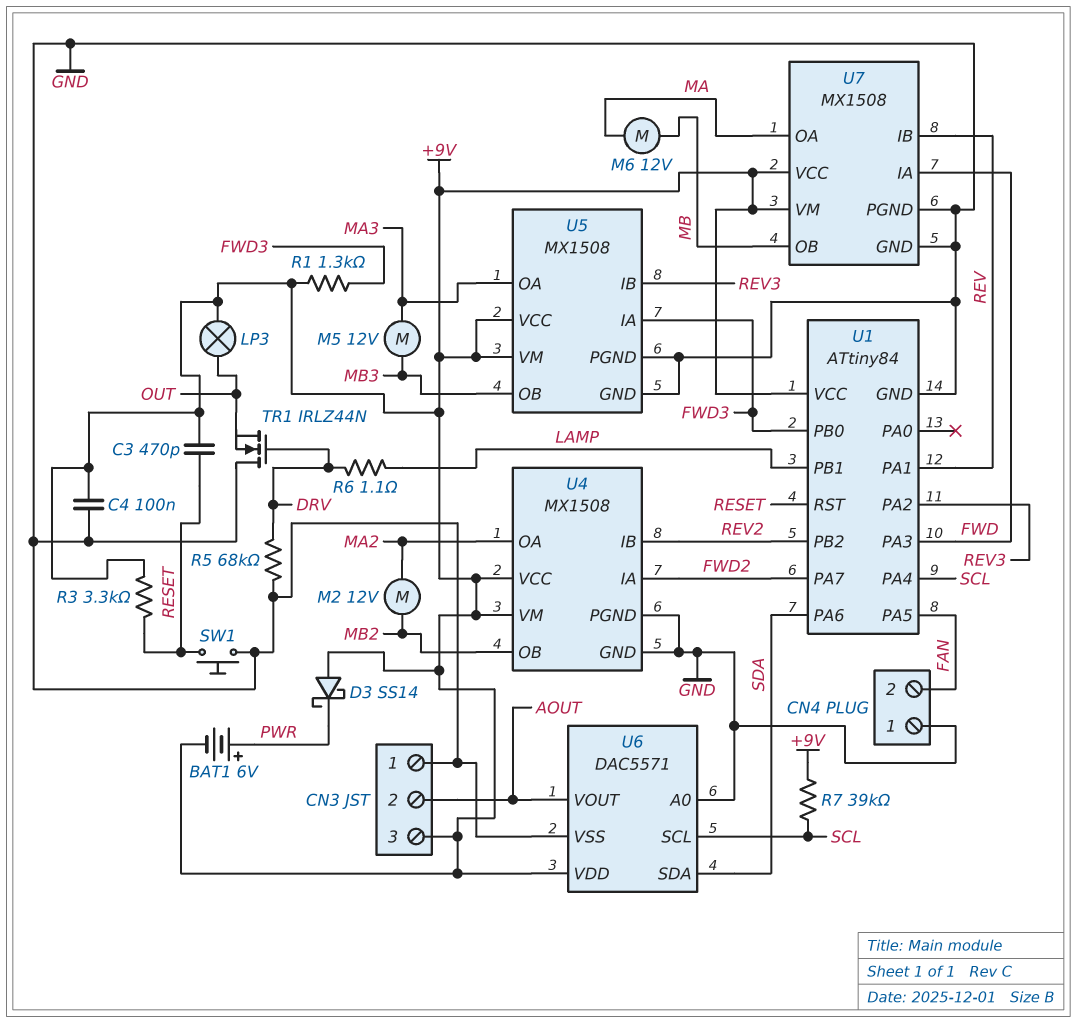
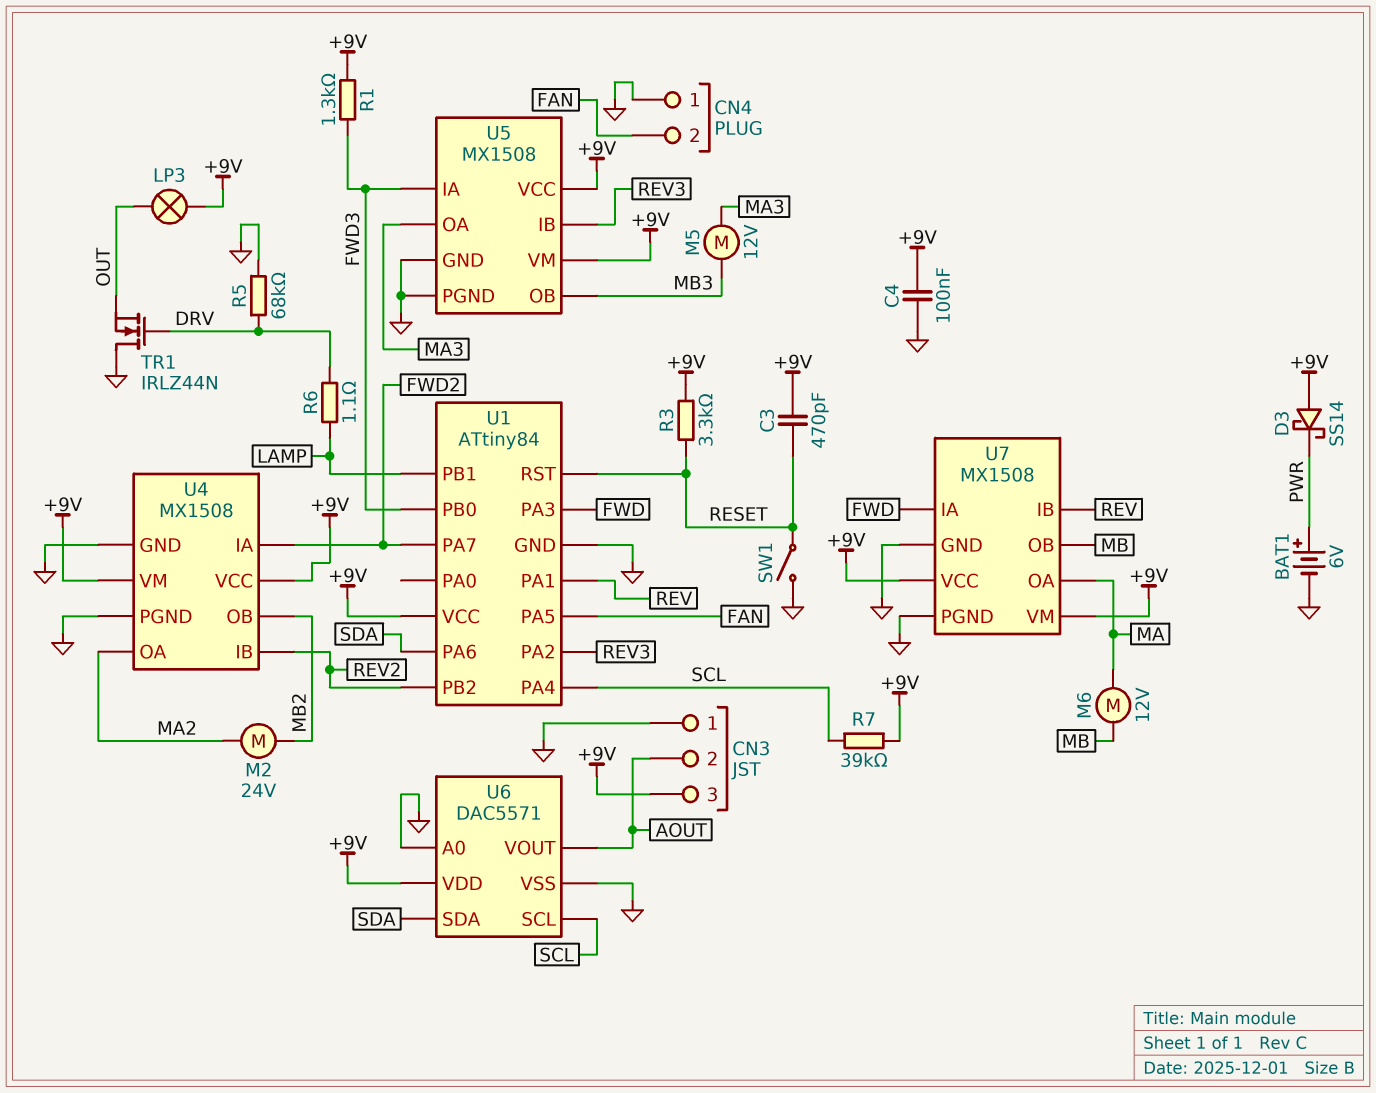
BAT1: 6V (plus PWR, minus +9V) -> 6V (plus PWR, minus GND)
M2: motor 12V (MA2, MB2) -> motor 24V (MA2, MB2)
SW1: button (GND, RESET) -> switch (GND, RESET)

